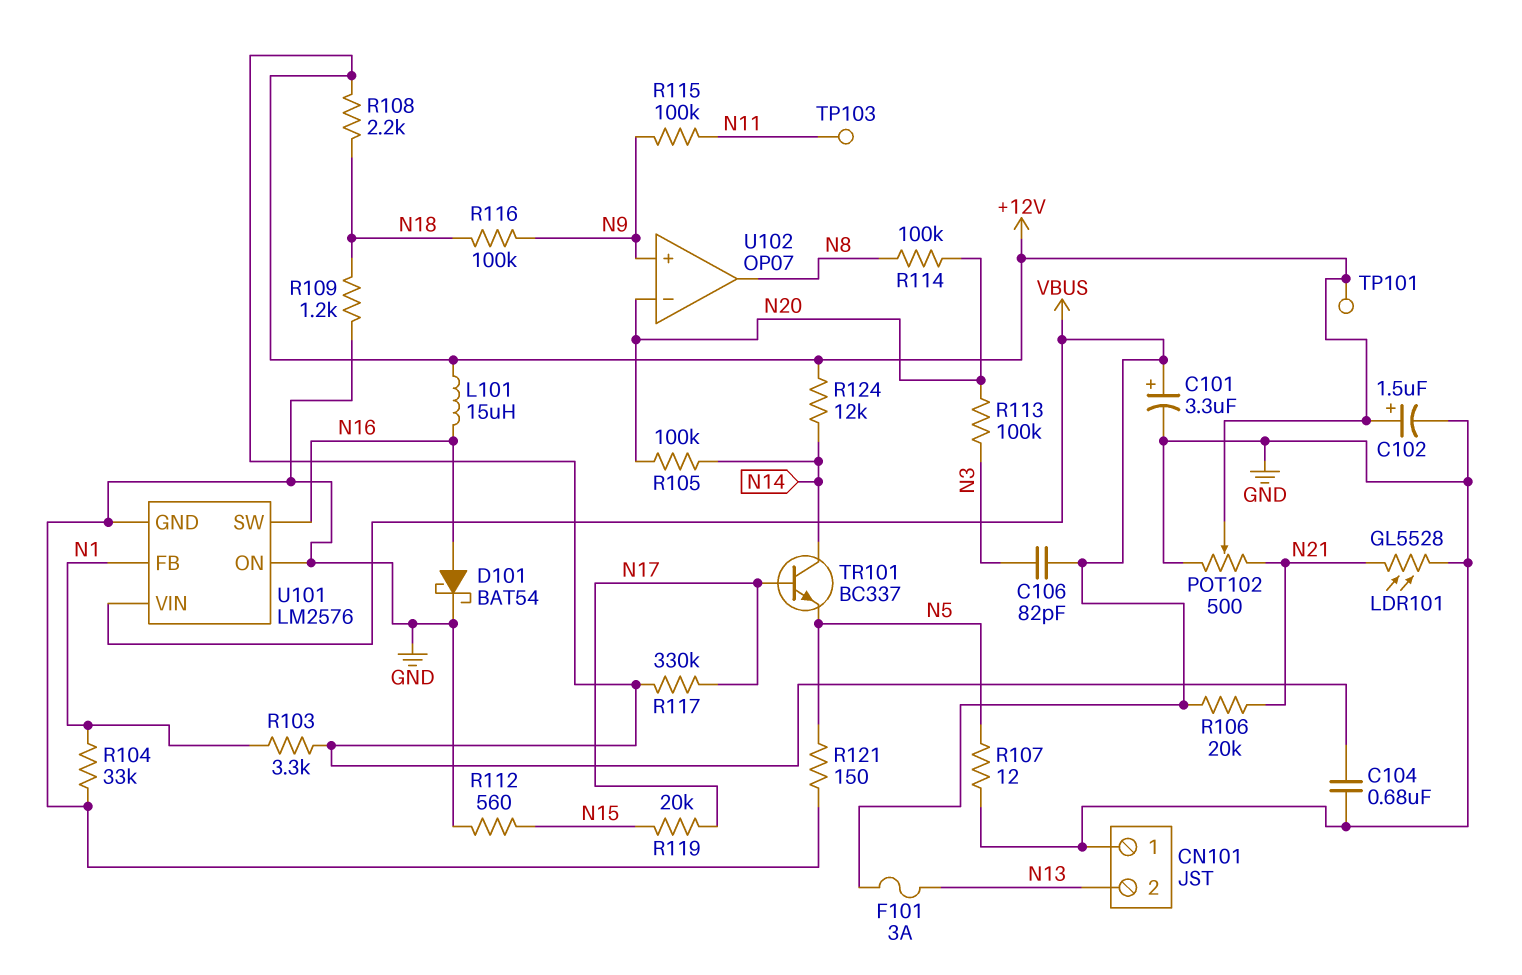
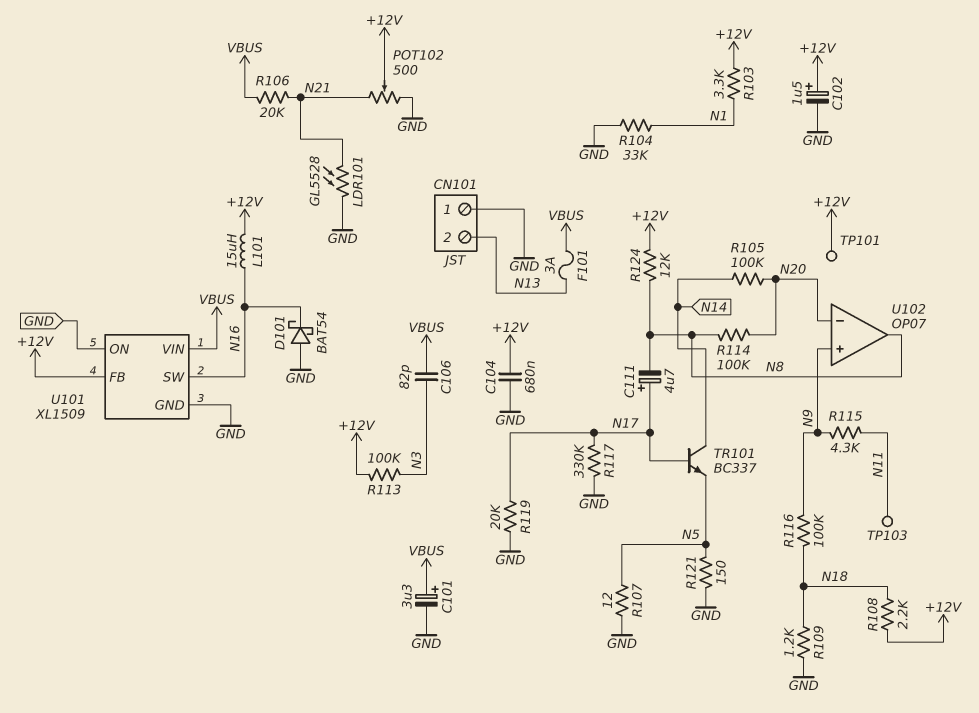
C111: none -> 4.7uF (plus N17, minus N8)
D101: schottky BAT54 (A N16, K GND) -> schottky BAT54 (A GND, K N16)
R112: 560 (GND, N15) -> none
R113: 100k (N3, N20) -> 100k (+12V, N3)
R115: 100k (N9, N11) -> 4.3k (N9, N11)
R117: 330k (+12V, N17) -> 330k (GND, N17)
R119: 20k (N15, N17) -> 20k (GND, N17)
R124: 12k (+12V, N14) -> 12k (+12V, N8)
U101: LM2576 -> XL1509
U101 pin FB: N1 -> +12V

